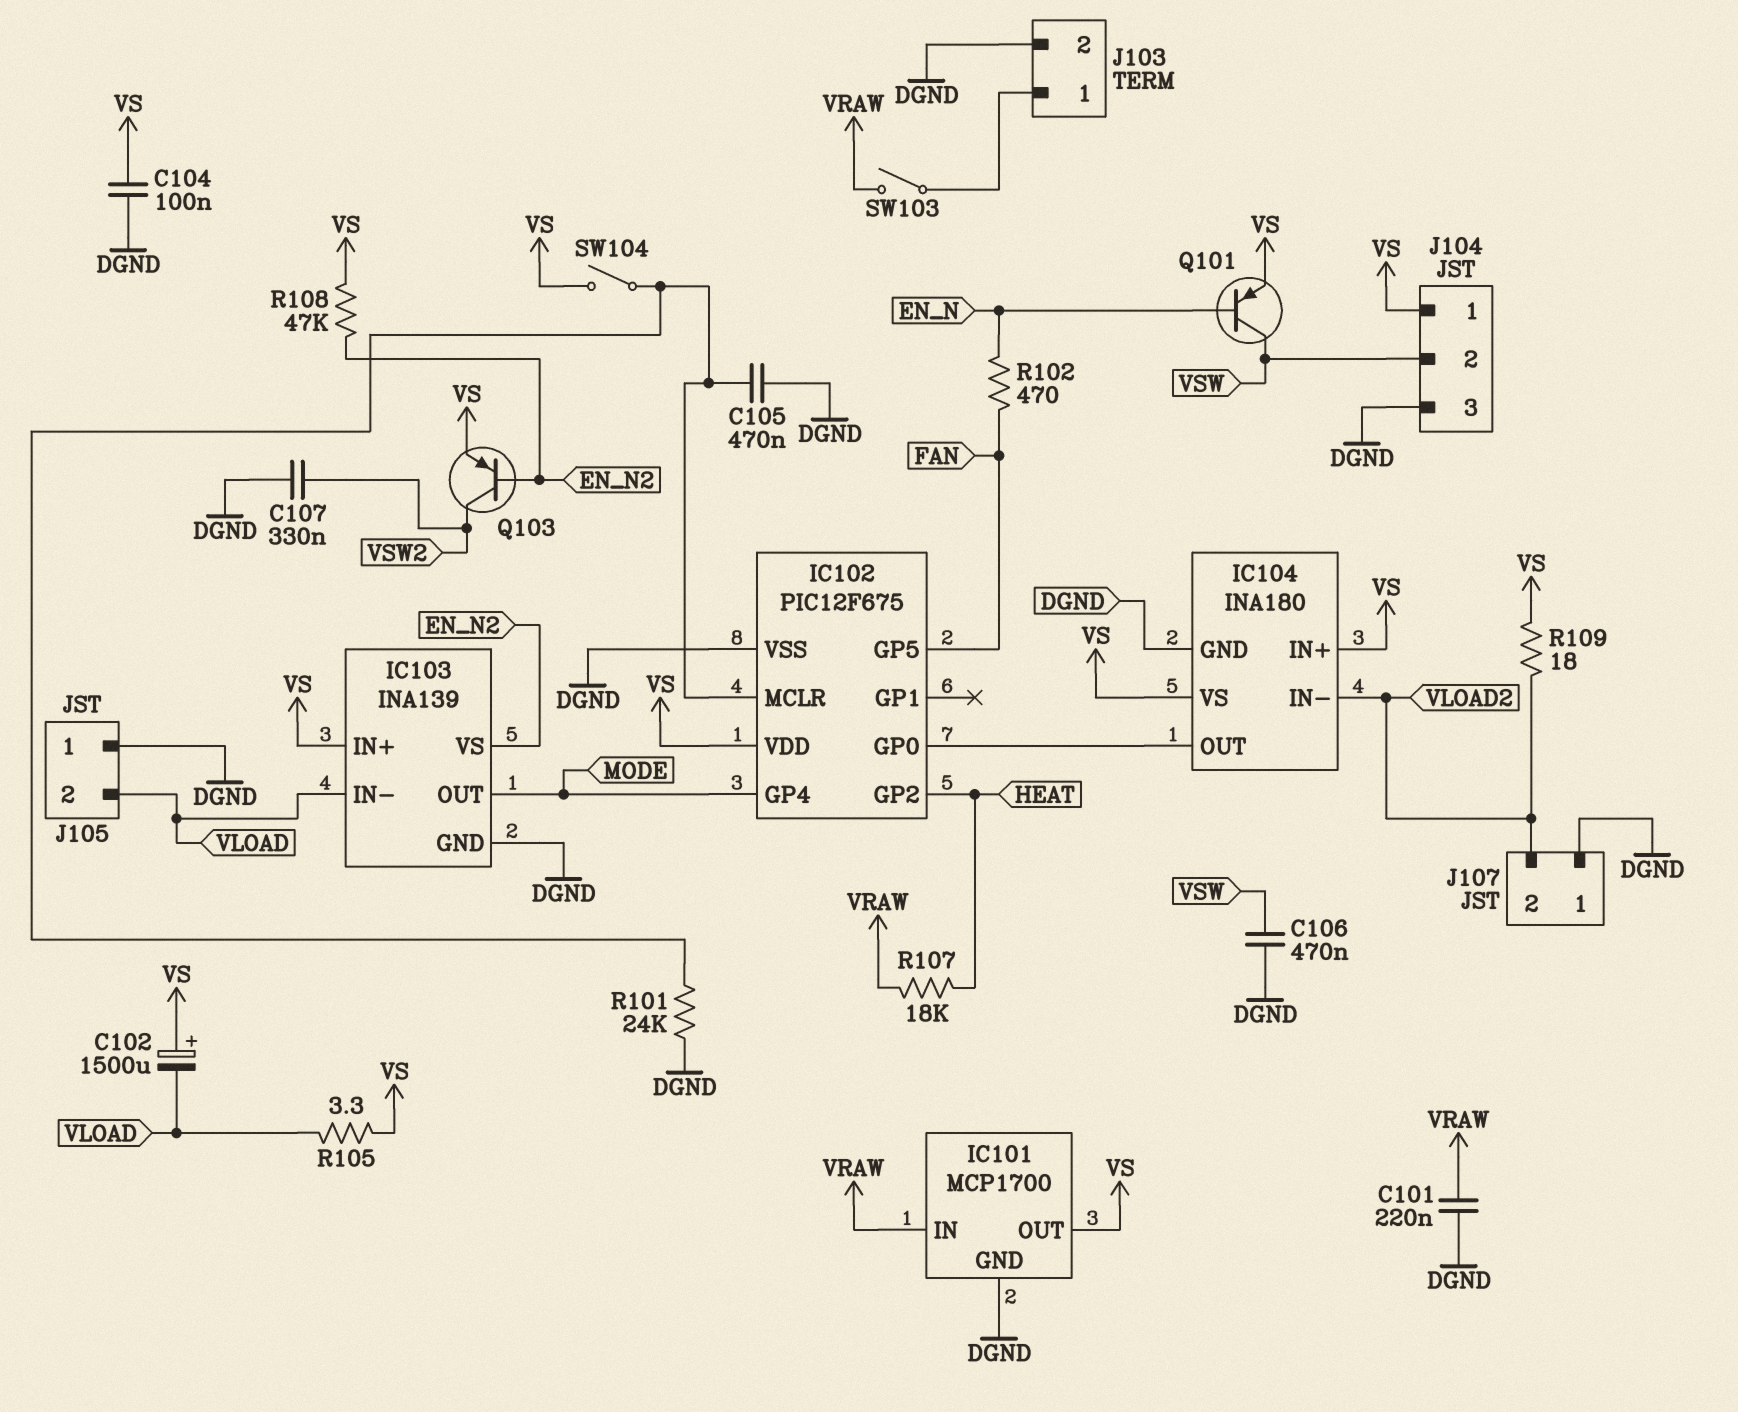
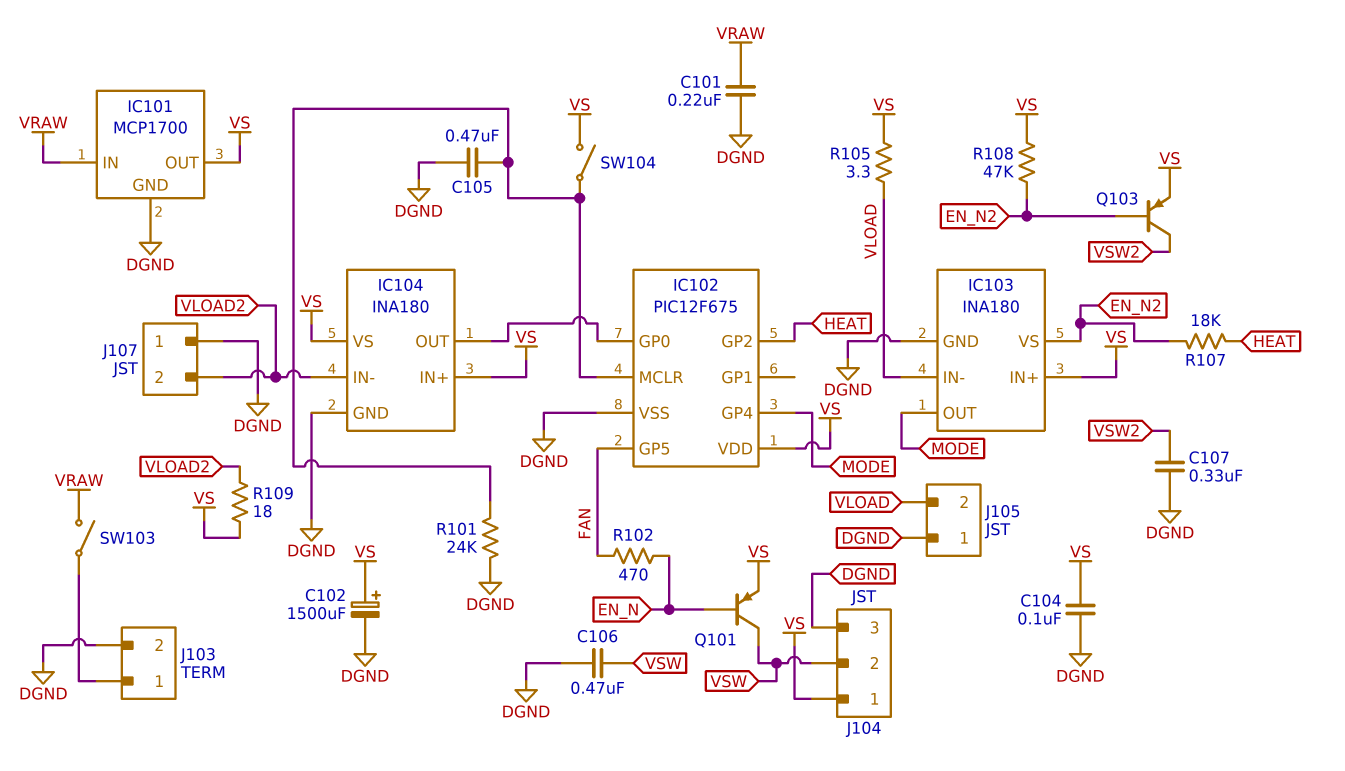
C102: 1500uF (plus VS, minus VLOAD) -> 1500uF (plus VS, minus DGND)
IC103: INA139 -> INA180
R107: 18k (HEAT, VRAW) -> 18k (EN_N2, HEAT)

